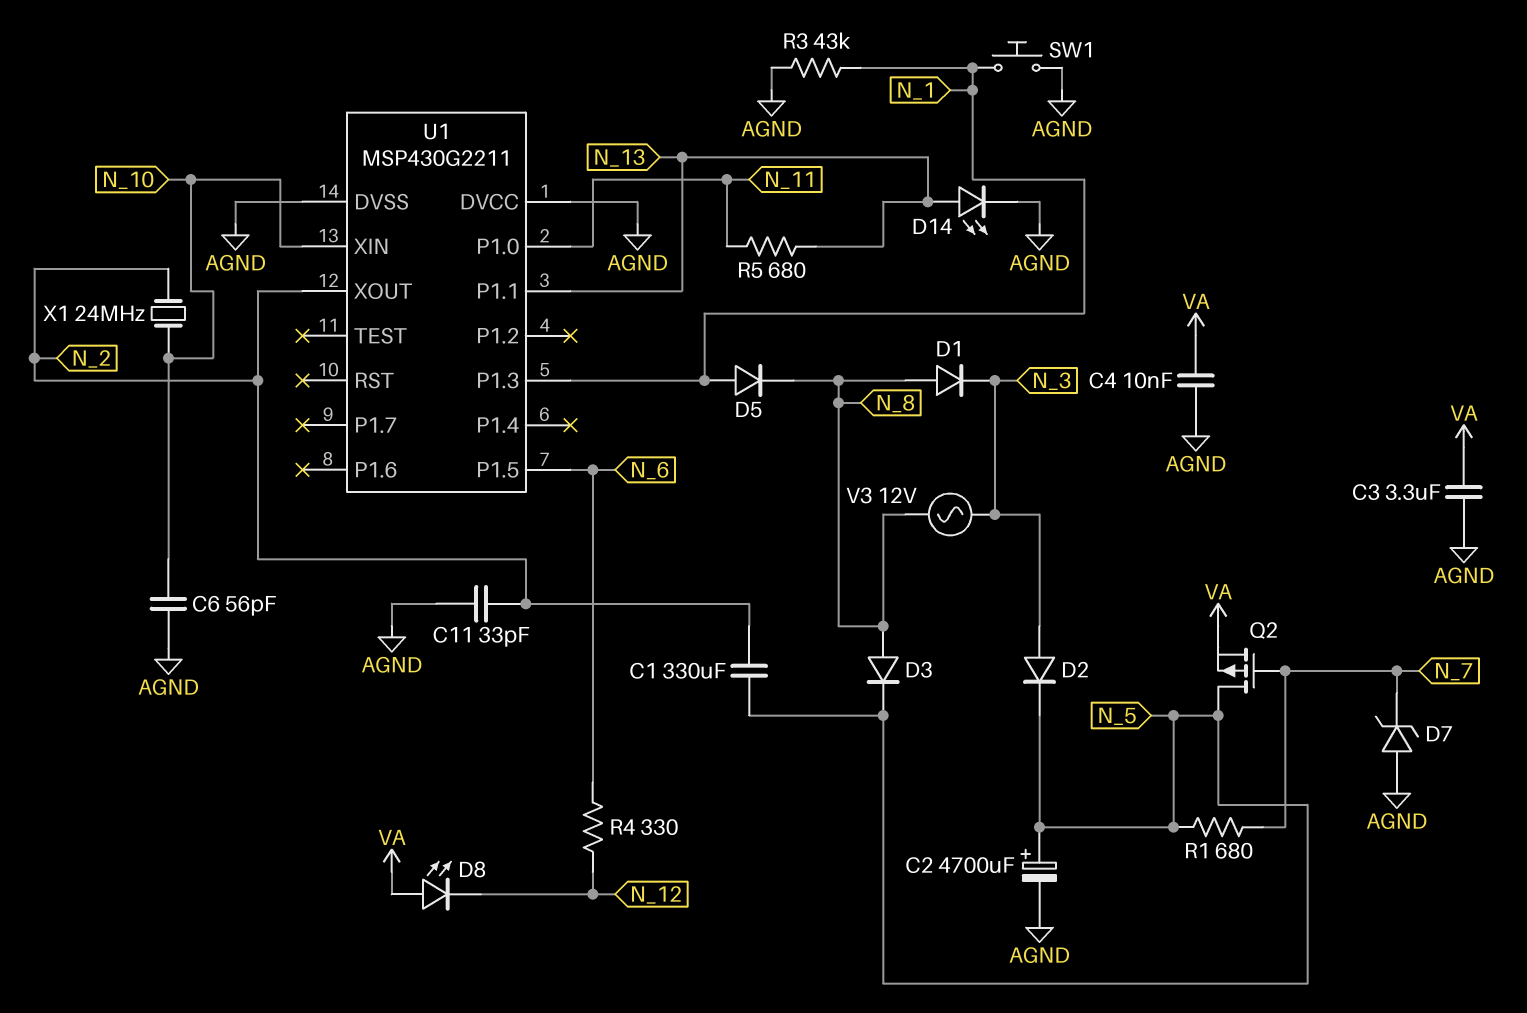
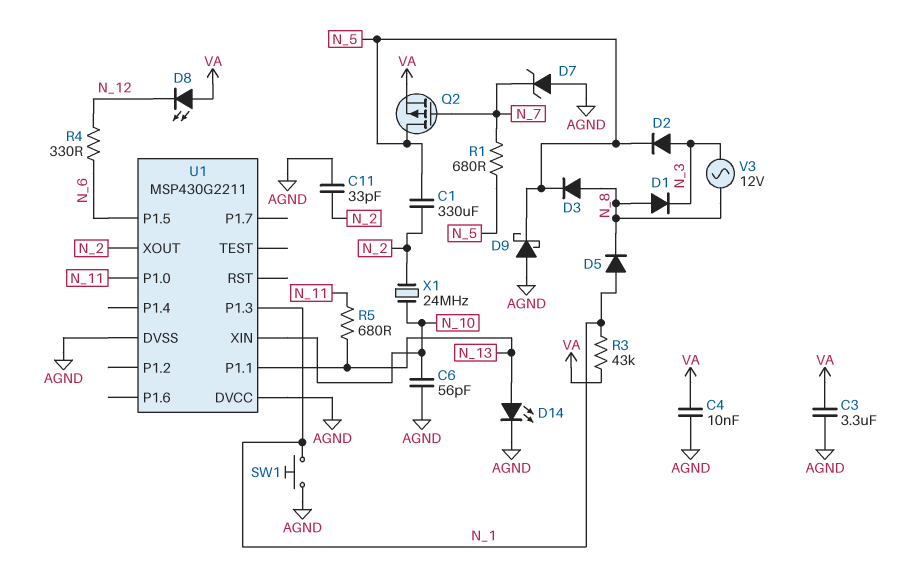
C2: 4700uF (plus N_5, minus AGND) -> none
D9: none -> schottky (A AGND, K N_5)
R3: 43k (AGND, N_1) -> 43k (N_1, VA)

